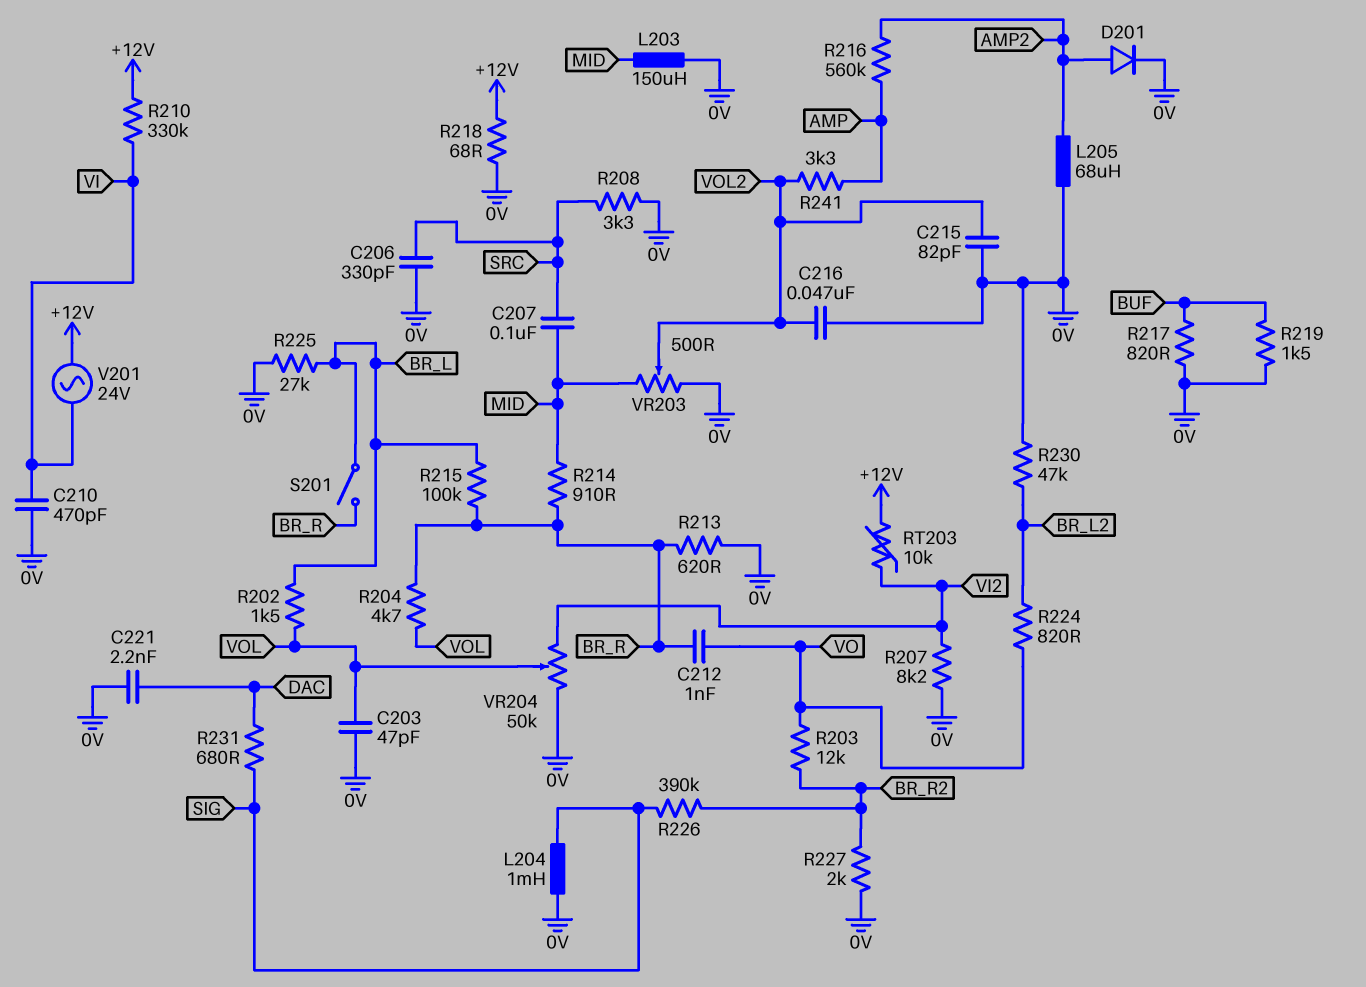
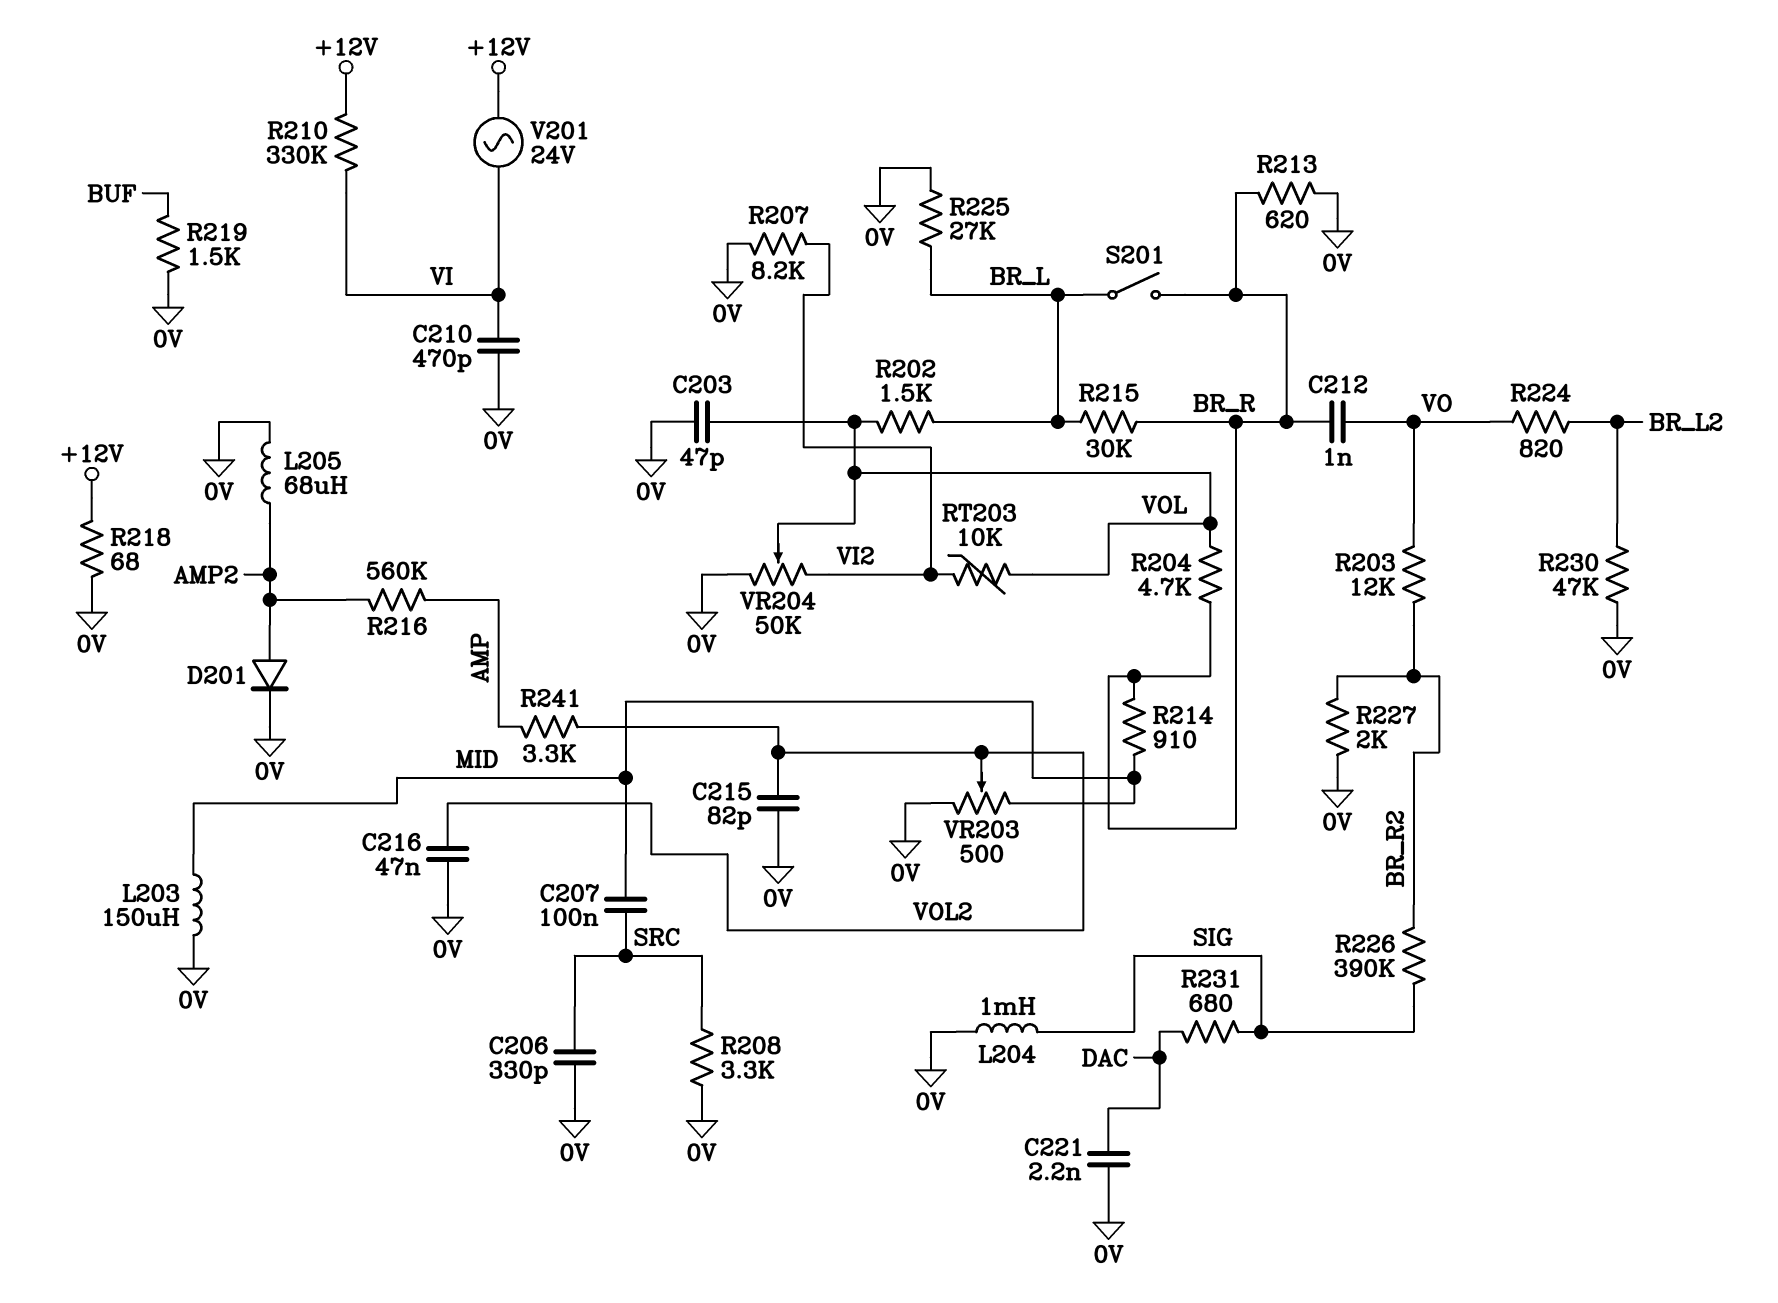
R215: 100k (BR_L, BR_R) -> 30k (BR_L, BR_R)
R217: 820 (0V, BUF) -> none
RT203: 10k (+12V, VI2) -> 10k (VI2, VOL)

